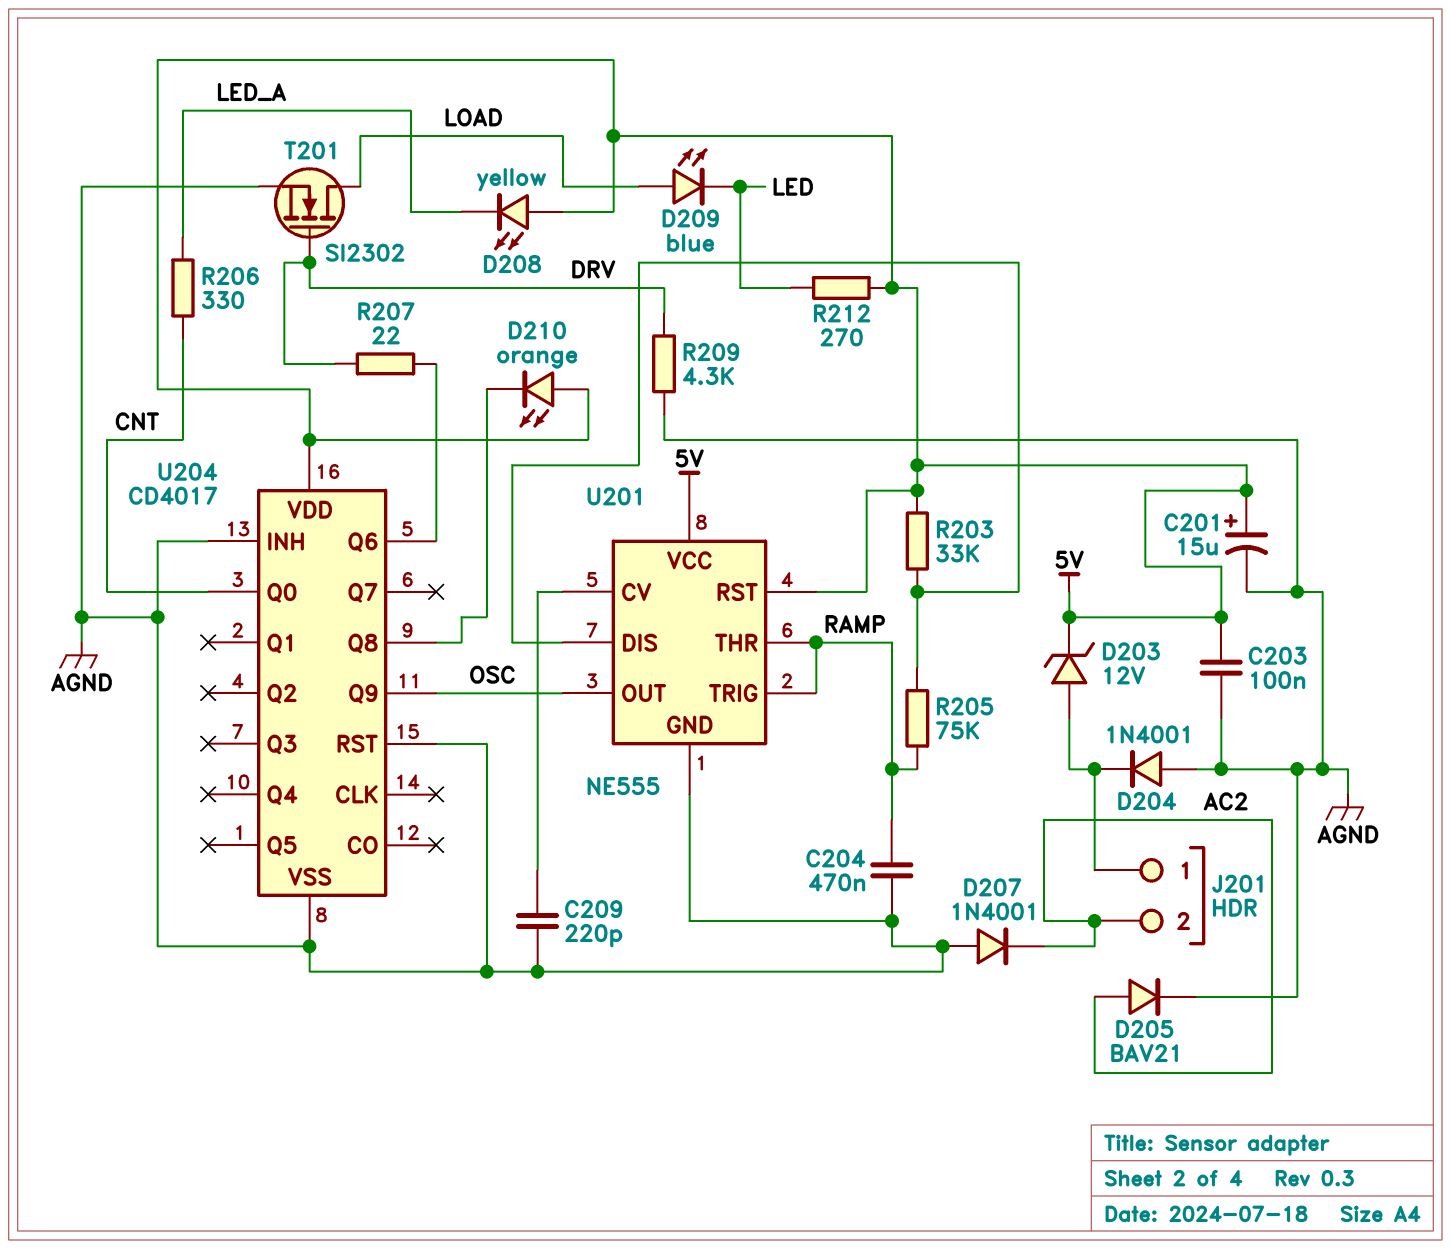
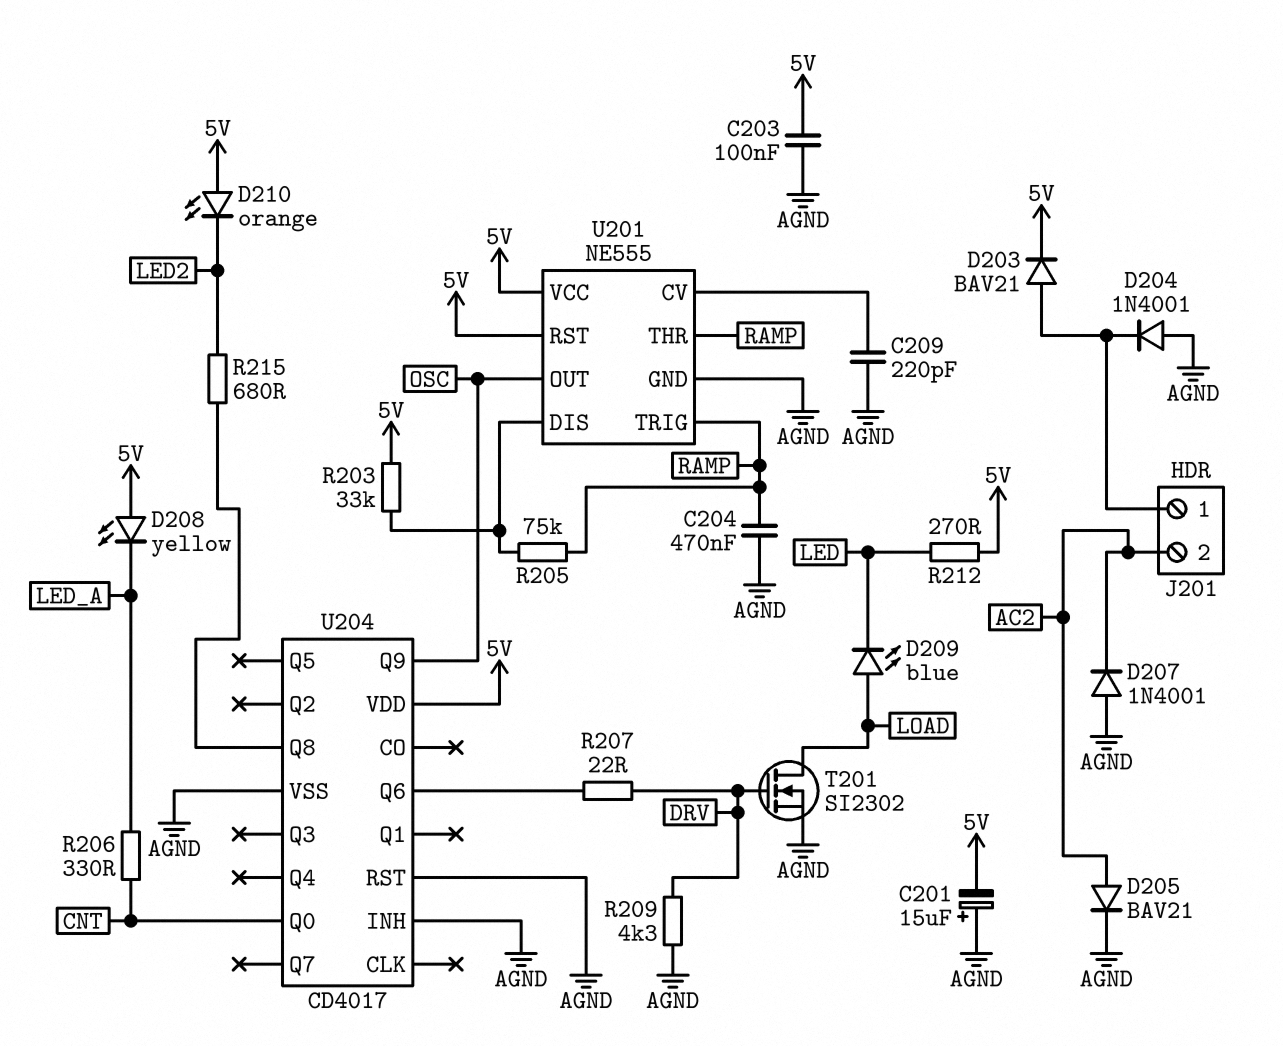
C201: 15uF (plus 5V, minus AGND) -> 15uF (plus AGND, minus 5V)
D203: zener 12V (A J201/1, K 5V) -> diode BAV21 (A J201/1, K 5V)
D210: LED orange (A 5V, K U204/Q8) -> LED orange (A 5V, K LED2)
R215: none -> 680 (LED2, U204/Q8)

